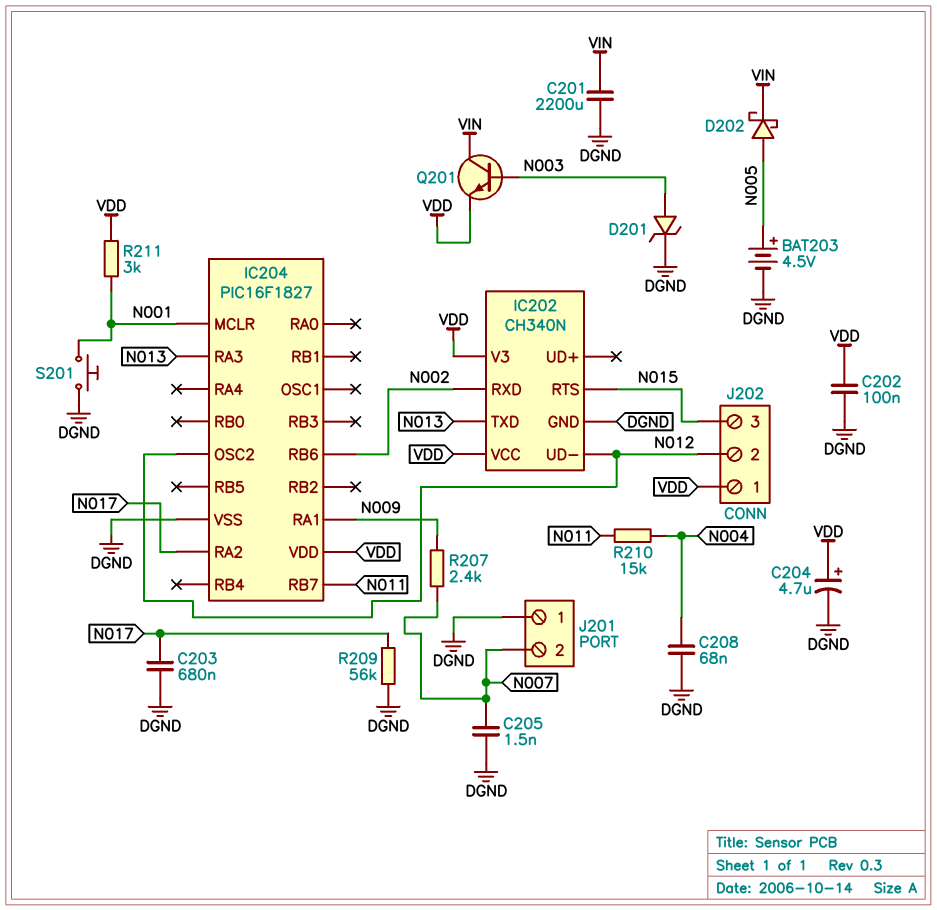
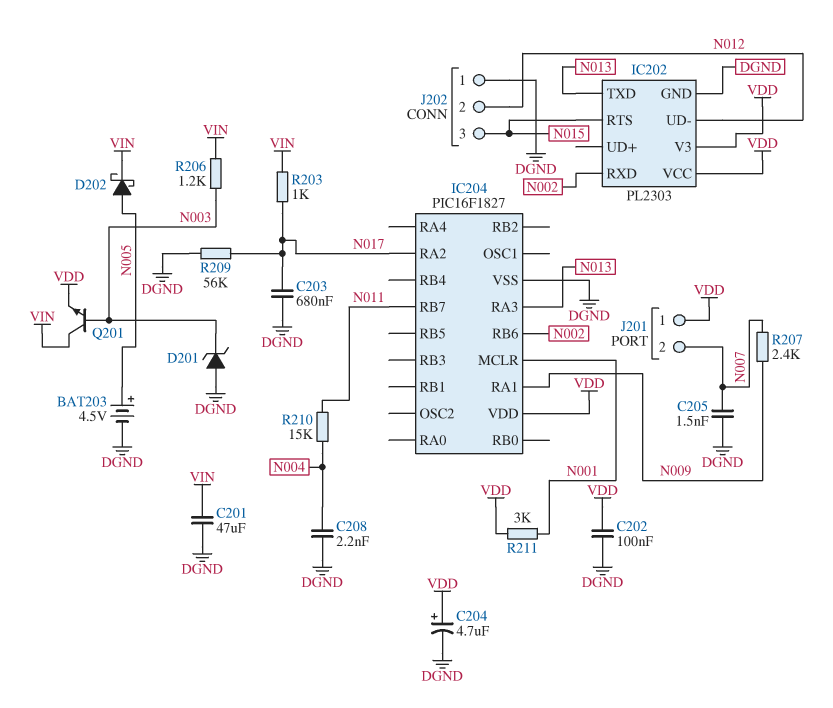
C201: 2200uF (DGND, VIN) -> 47uF (DGND, VIN)
C208: 68nF (DGND, N004) -> 2.2nF (DGND, N004)
D201: zener (A N003, K DGND) -> zener (A DGND, K N003)
IC202: CH340N -> PL2303
IC204 pin OSC2: N012 -> none
J201 pin 1: DGND -> VDD
J202 pin 1: VDD -> DGND
R203: none -> 1k (N017, VIN)
R206: none -> 1.2k (N003, VIN)
S201: button (DGND, N001) -> none

